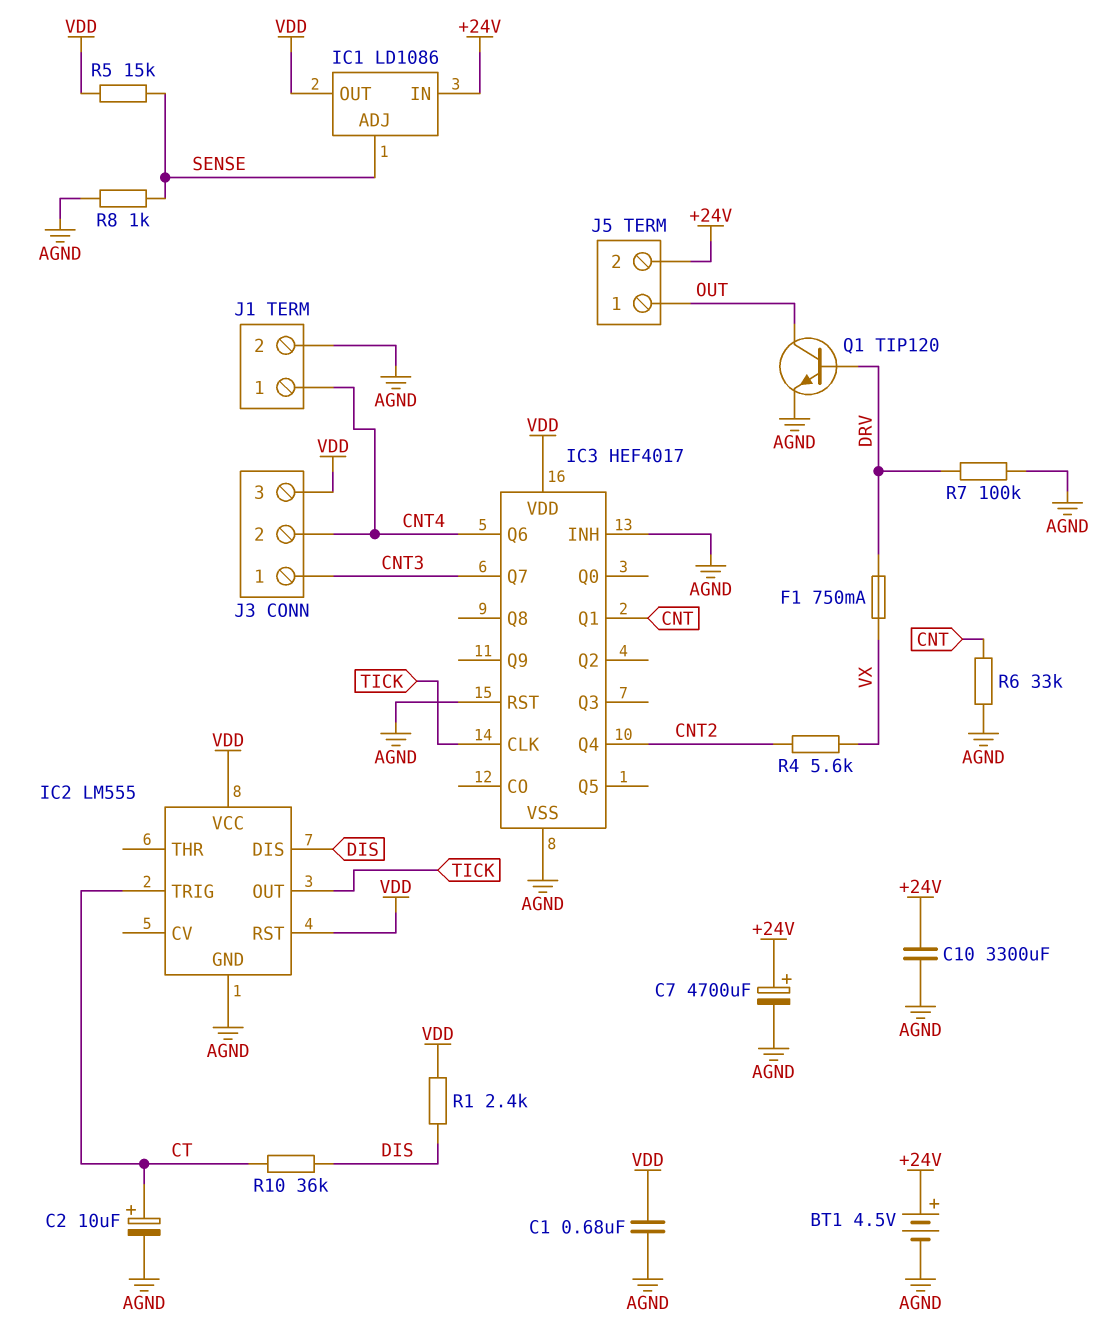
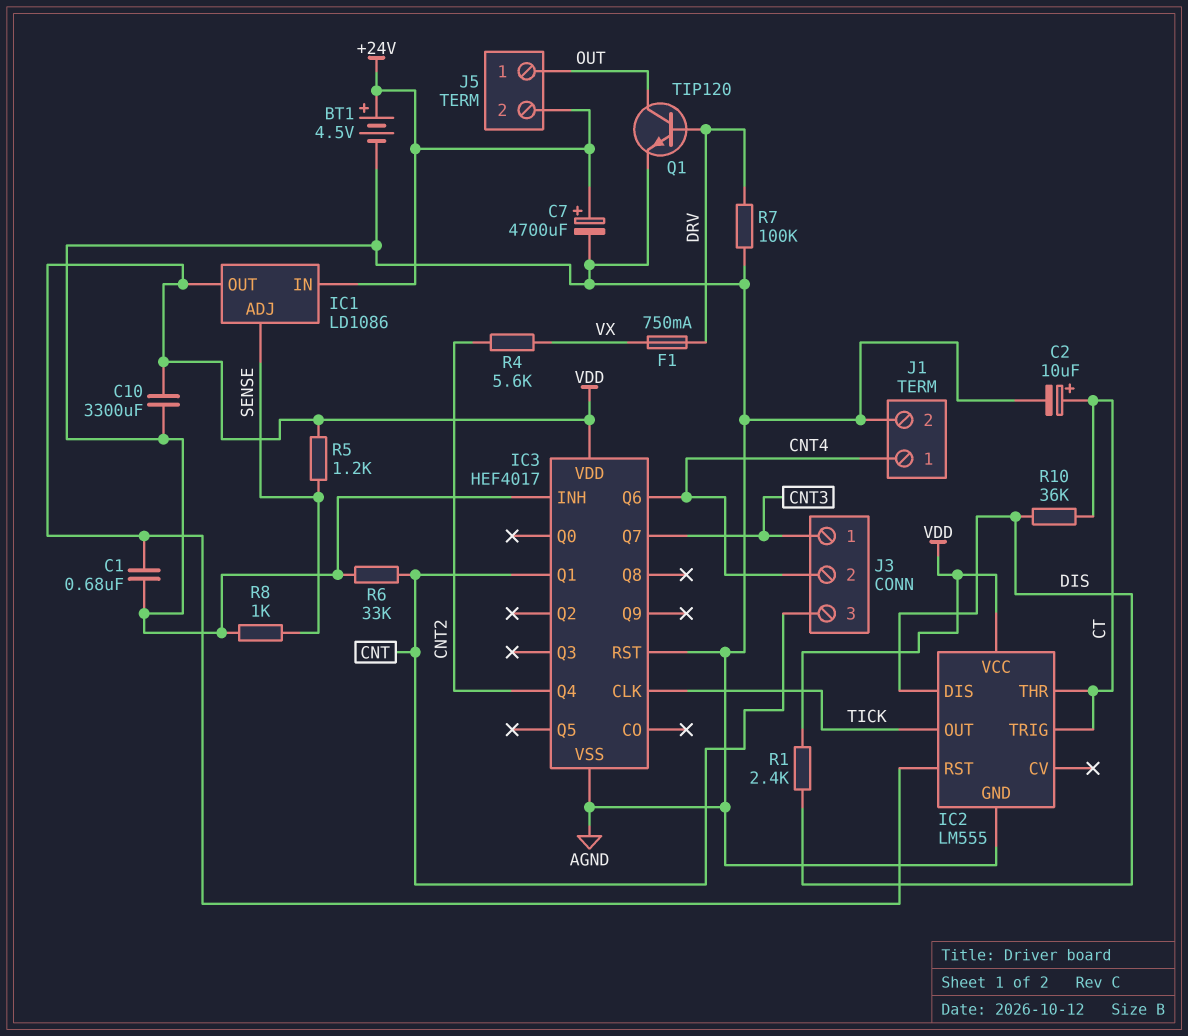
C10: 3300uF (+24V, AGND) -> 3300uF (AGND, VDD)
IC2 pin THR: none -> CT
J3 pin 3: VDD -> CNT
R5: 15k (SENSE, VDD) -> 1.2k (SENSE, VDD)

